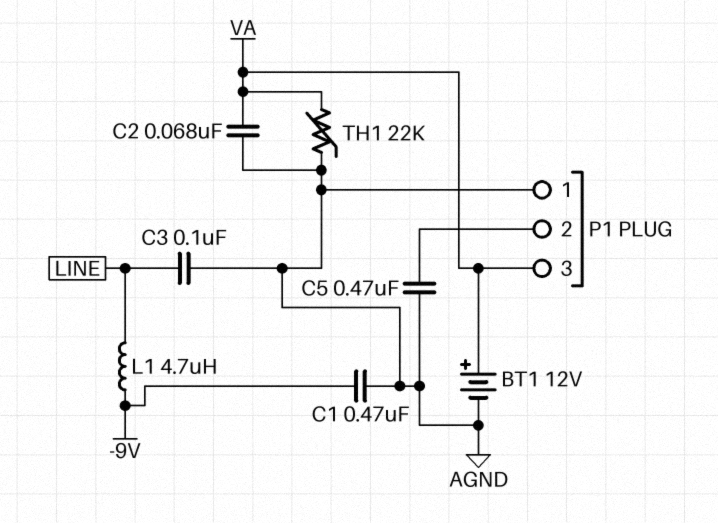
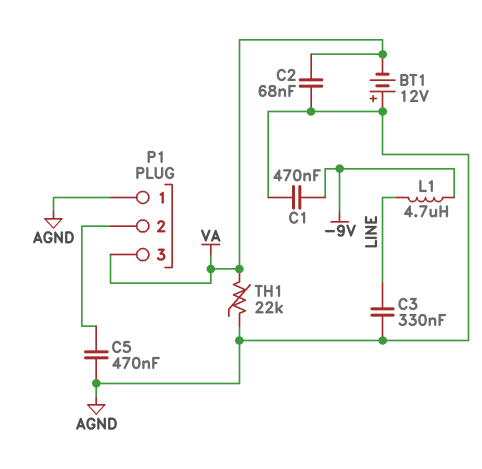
BT1: 12V (plus VA, minus AGND) -> 12V (plus AGND, minus VA)
C3: 100nF (AGND, LINE) -> 330nF (AGND, LINE)

